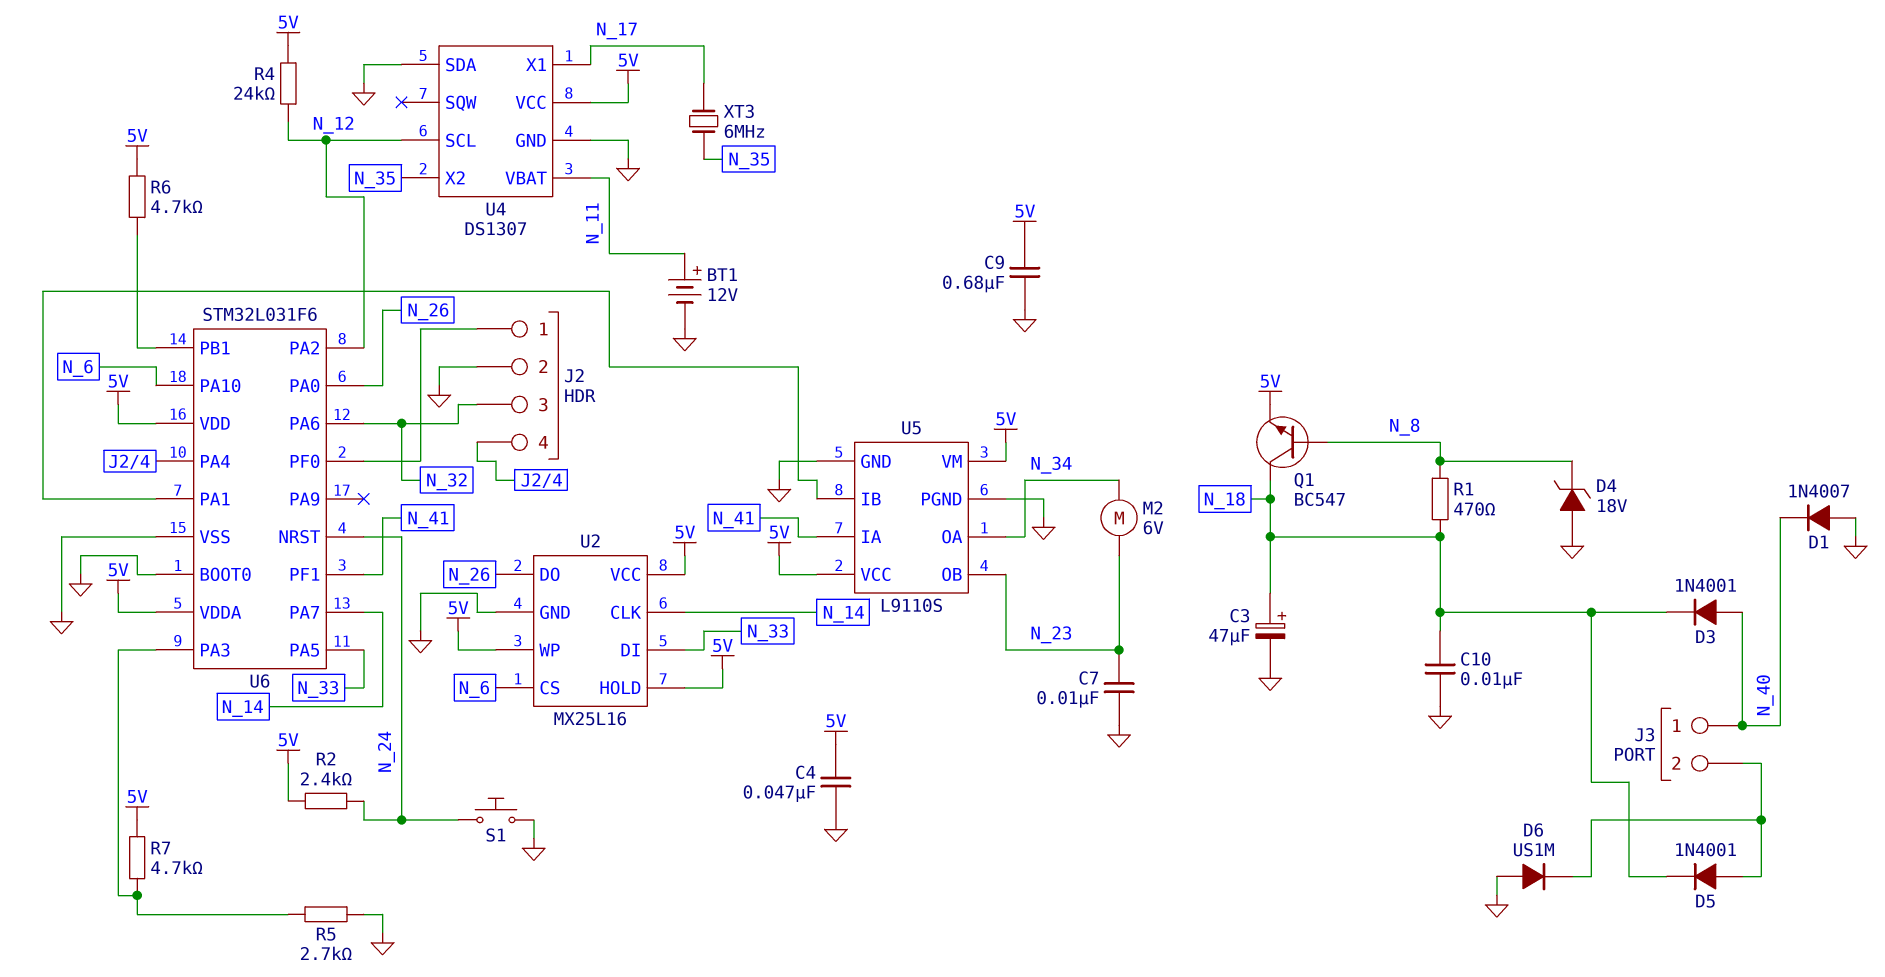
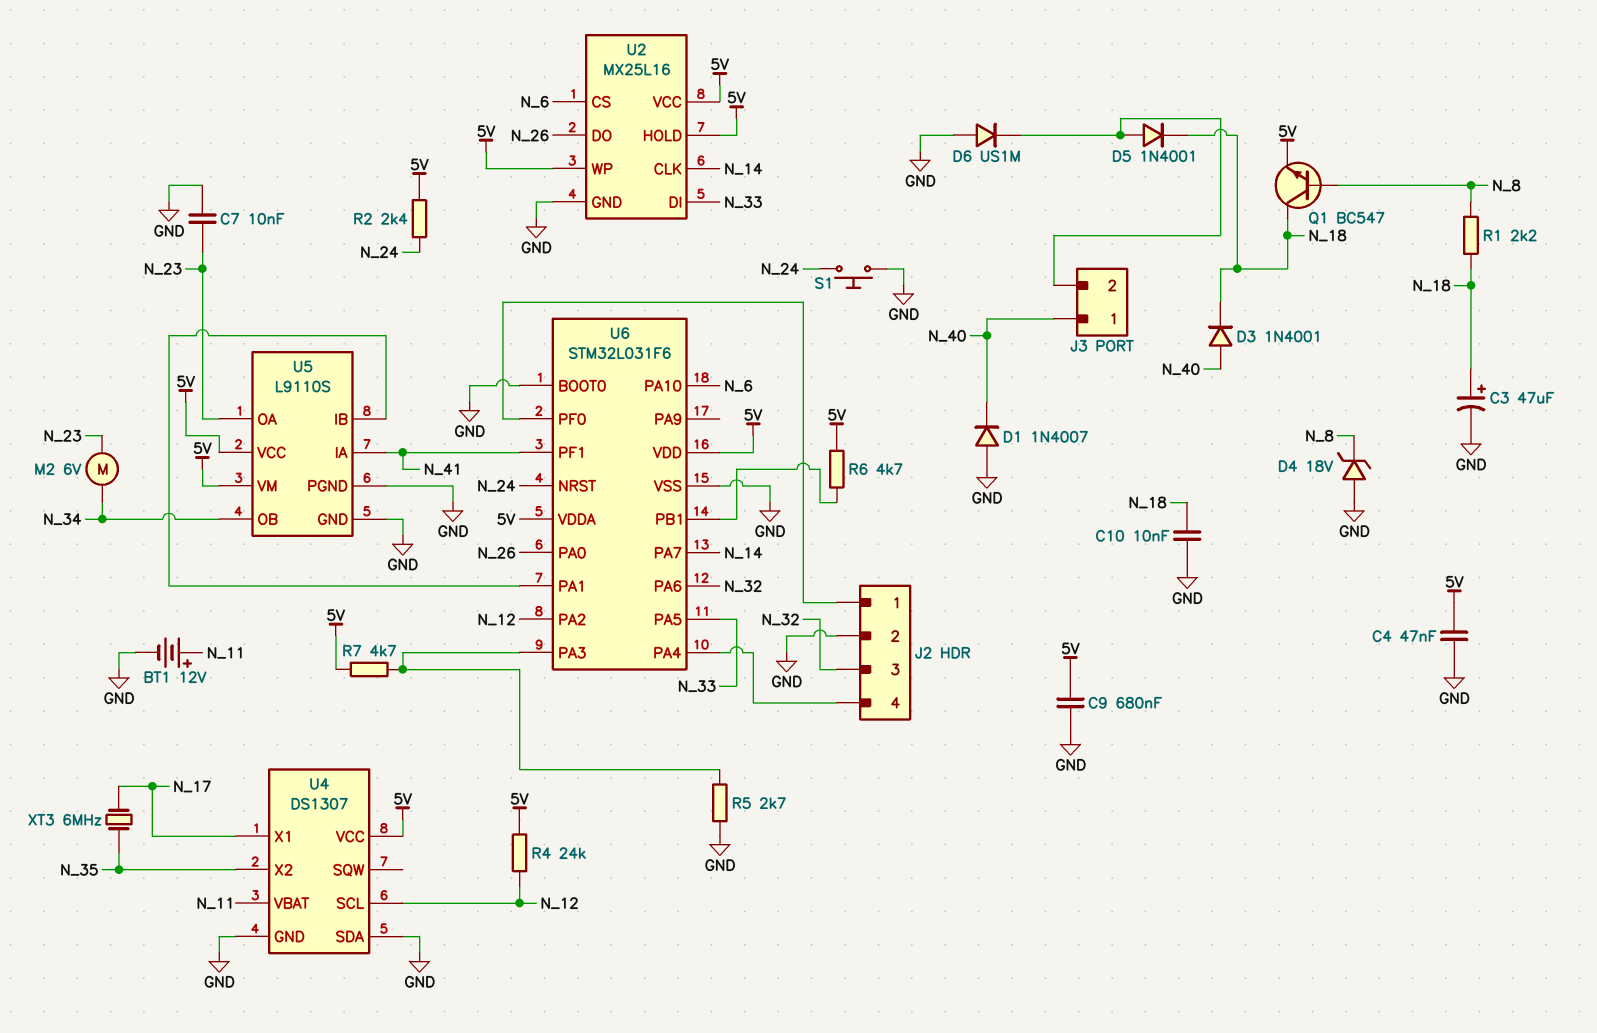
R1: 470 (N_8, N_18) -> 2.2k (N_8, N_18)
U5 pin OA: N_34 -> N_23
U5 pin OB: N_23 -> N_34

